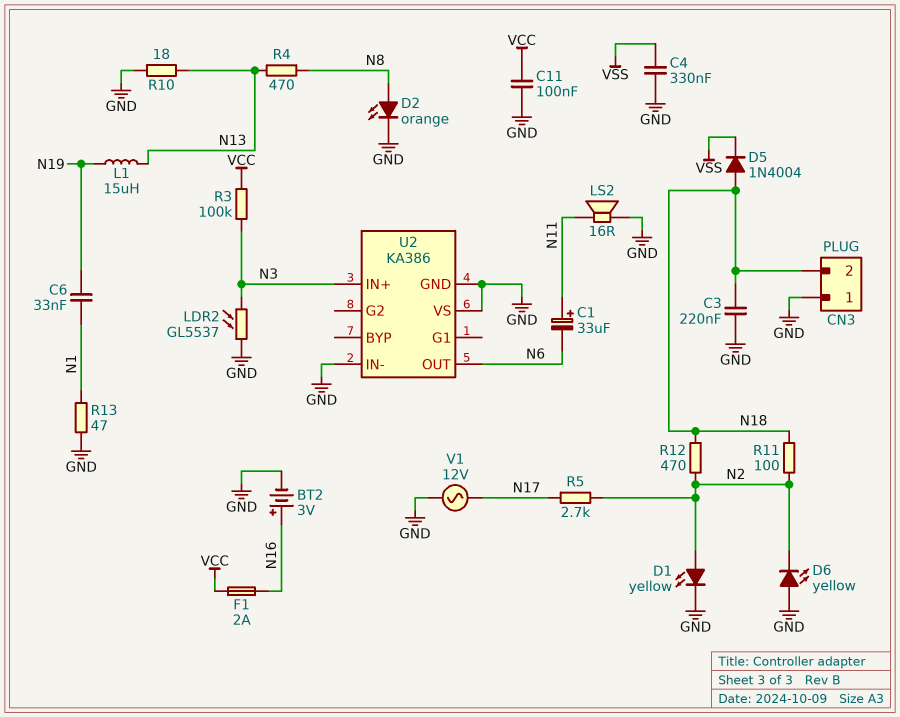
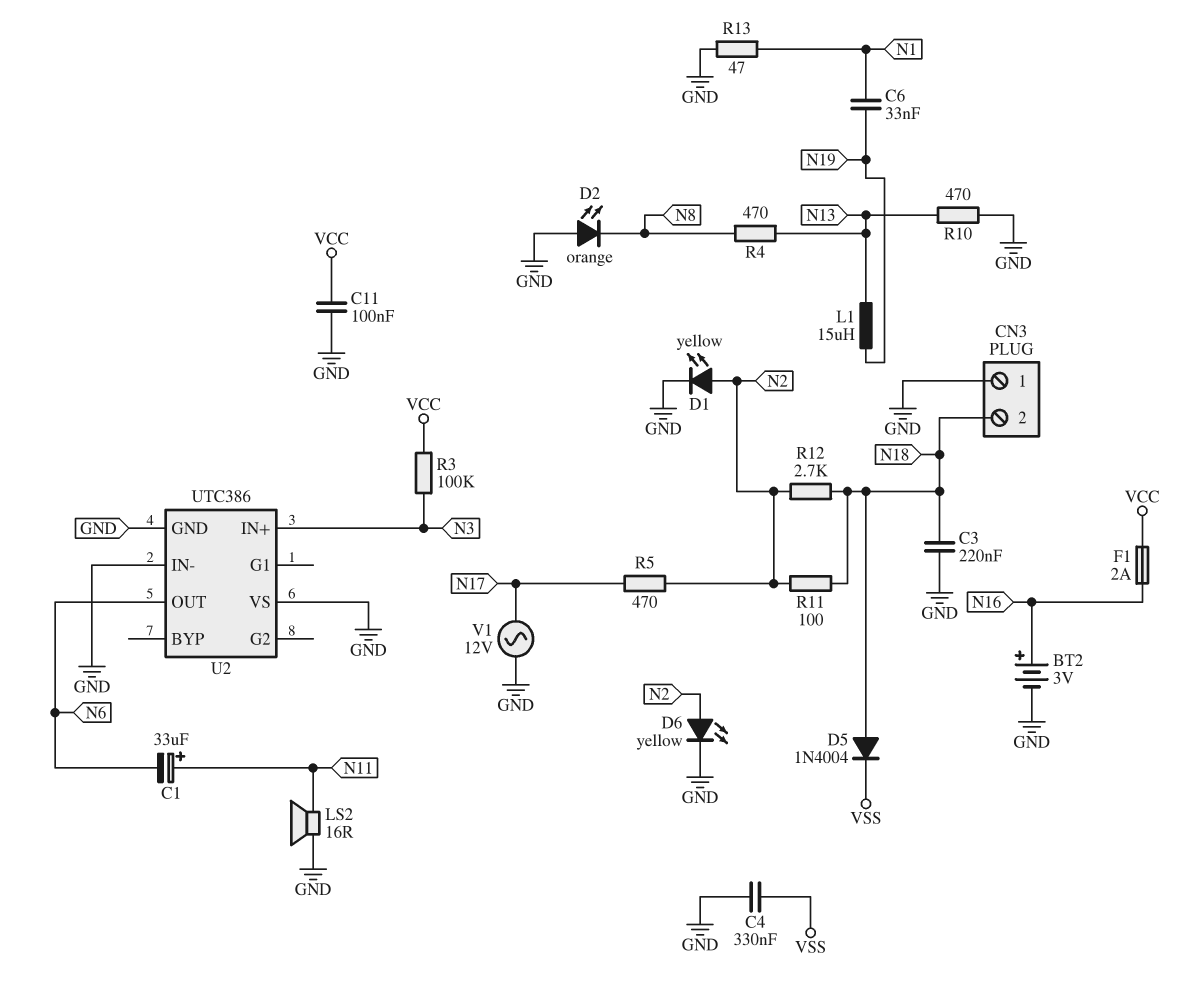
D2: LED orange (A N8, K GND) -> LED orange (A GND, K N8)
D6: LED yellow (A GND, K N2) -> LED yellow (A N2, K GND)
LDR2: GL5537 (GND, N3) -> none
R5: 2.7k (N2, N17) -> 470 (N2, N17)
R10: 18 (GND, N13) -> 470 (GND, N13)
R12: 470 (N2, N18) -> 2.7k (N2, N18)
U2: KA386 -> UTC386

